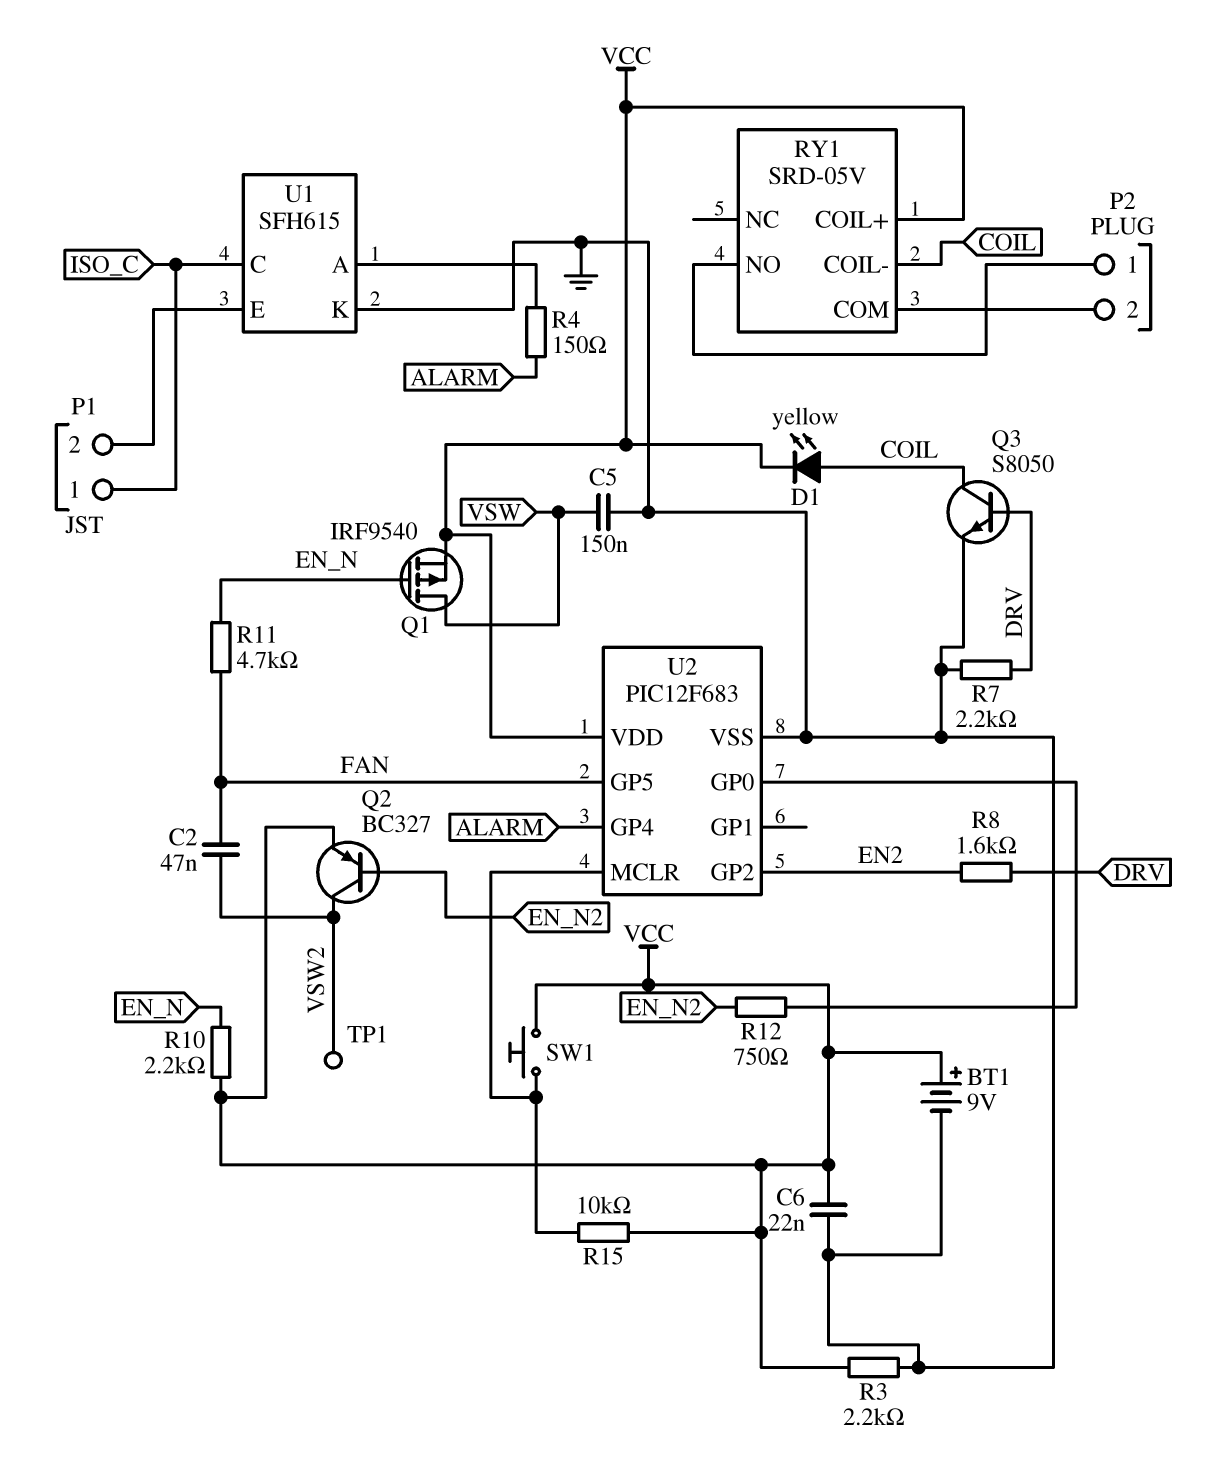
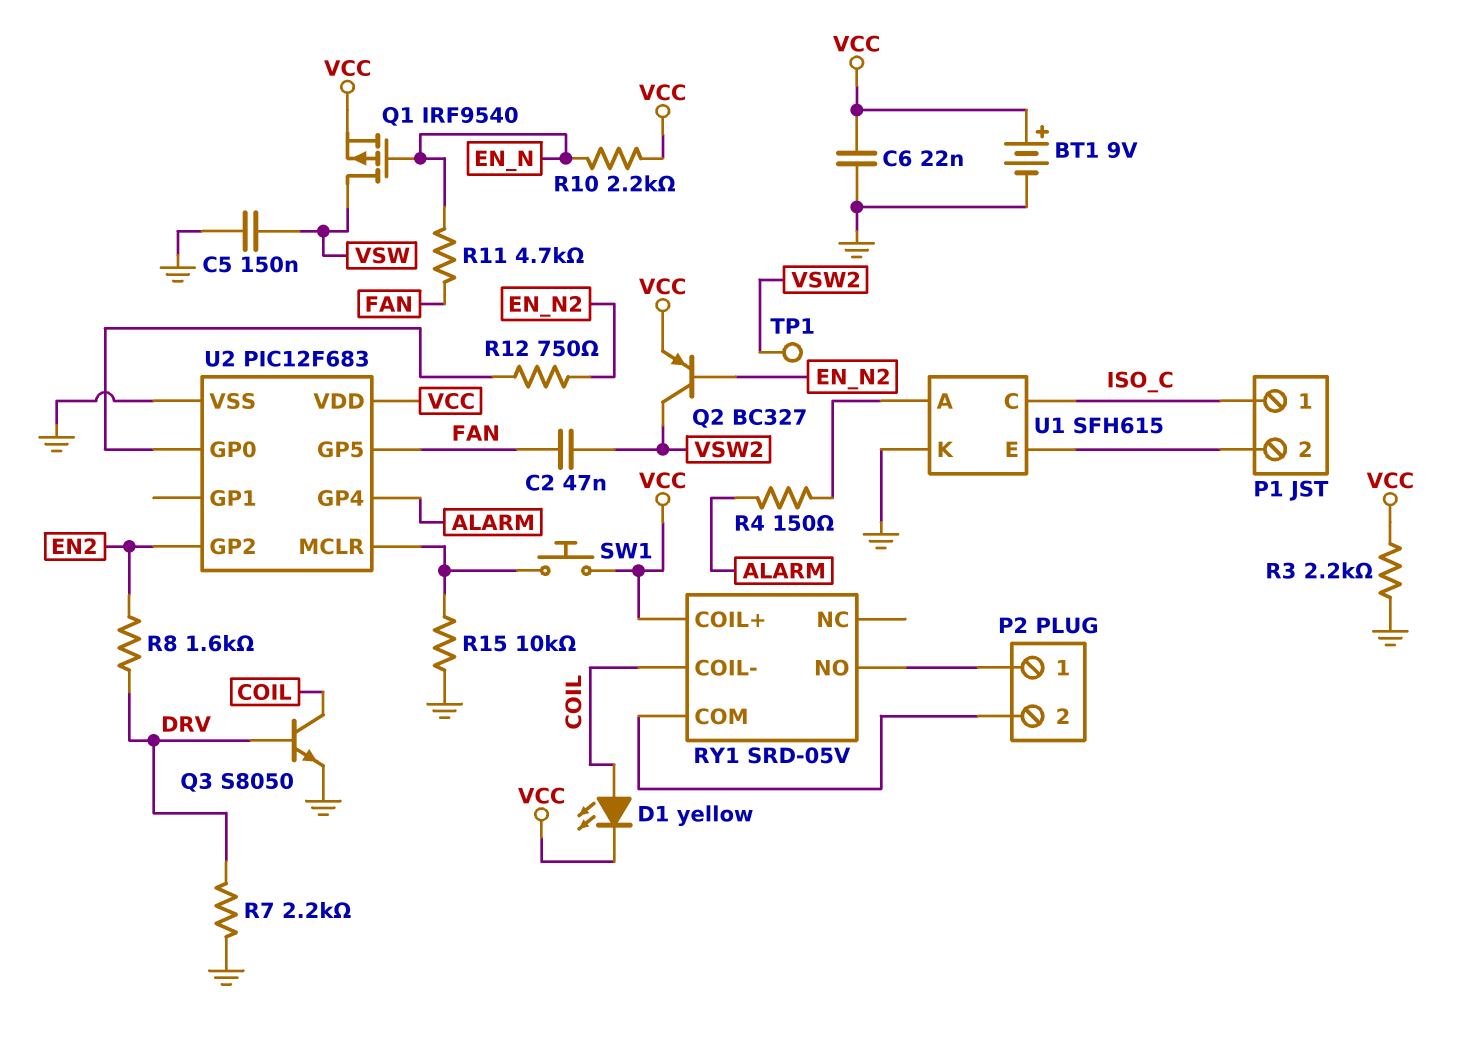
R15: 10k (U2/MCLR, VCC) -> 10k (GND, U2/MCLR)

